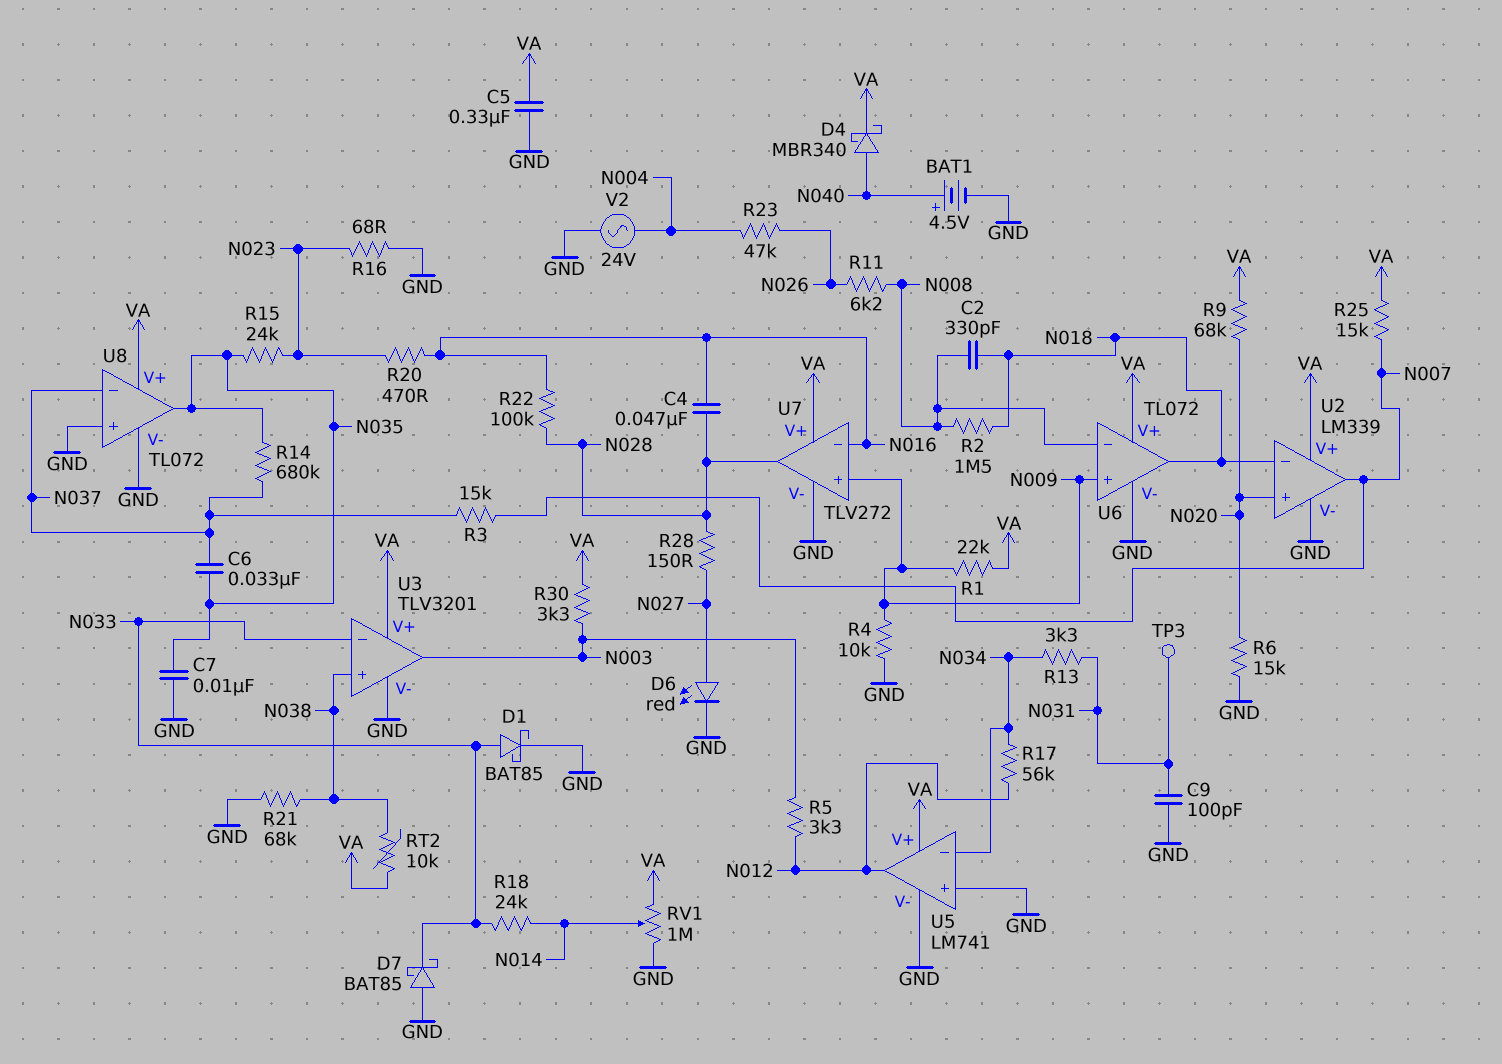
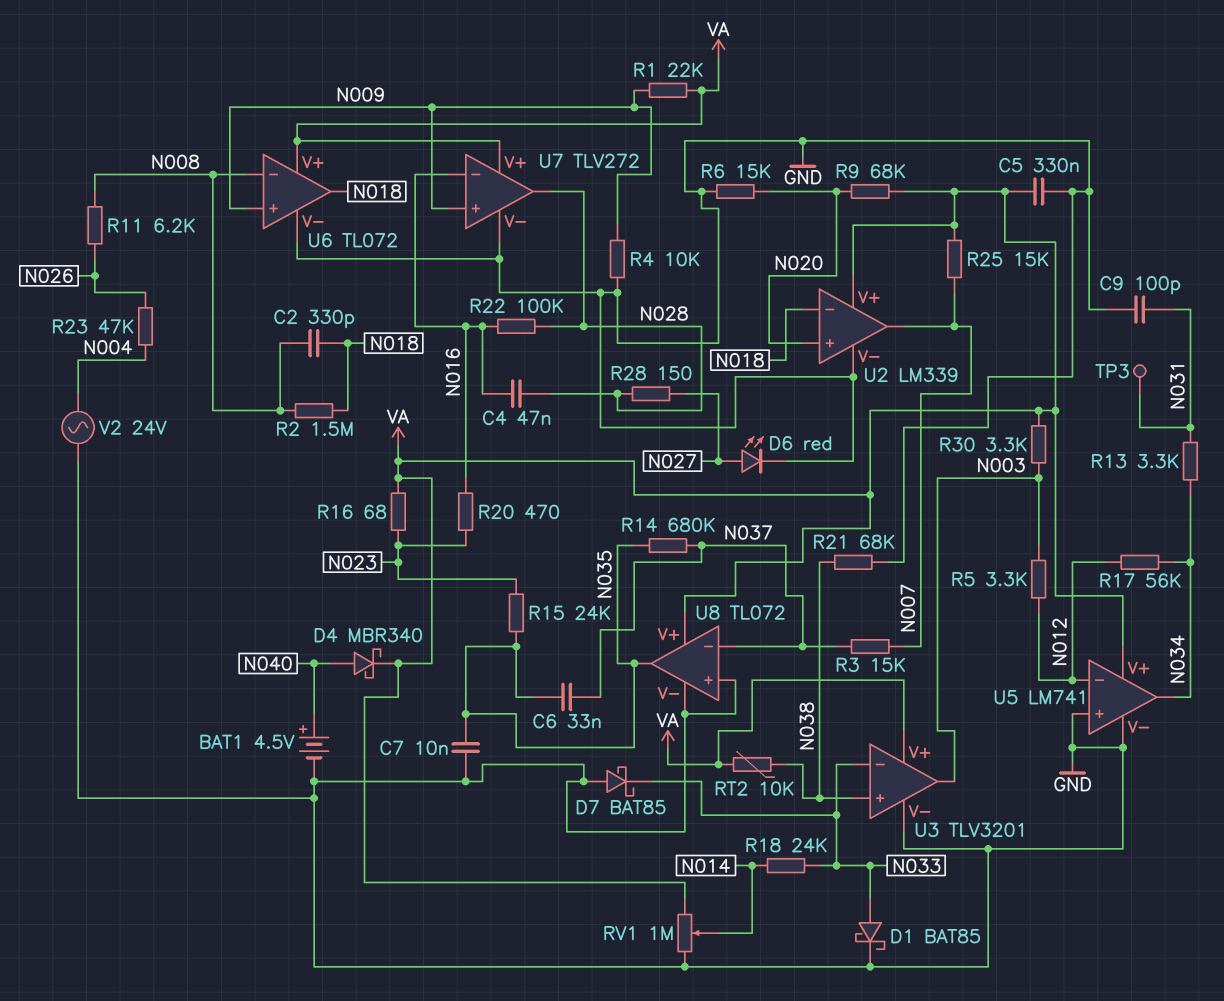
R16: 68 (GND, N023) -> 68 (N023, VA)
U5 pin in-: N034 -> N012
U5 pin out: N012 -> N034

